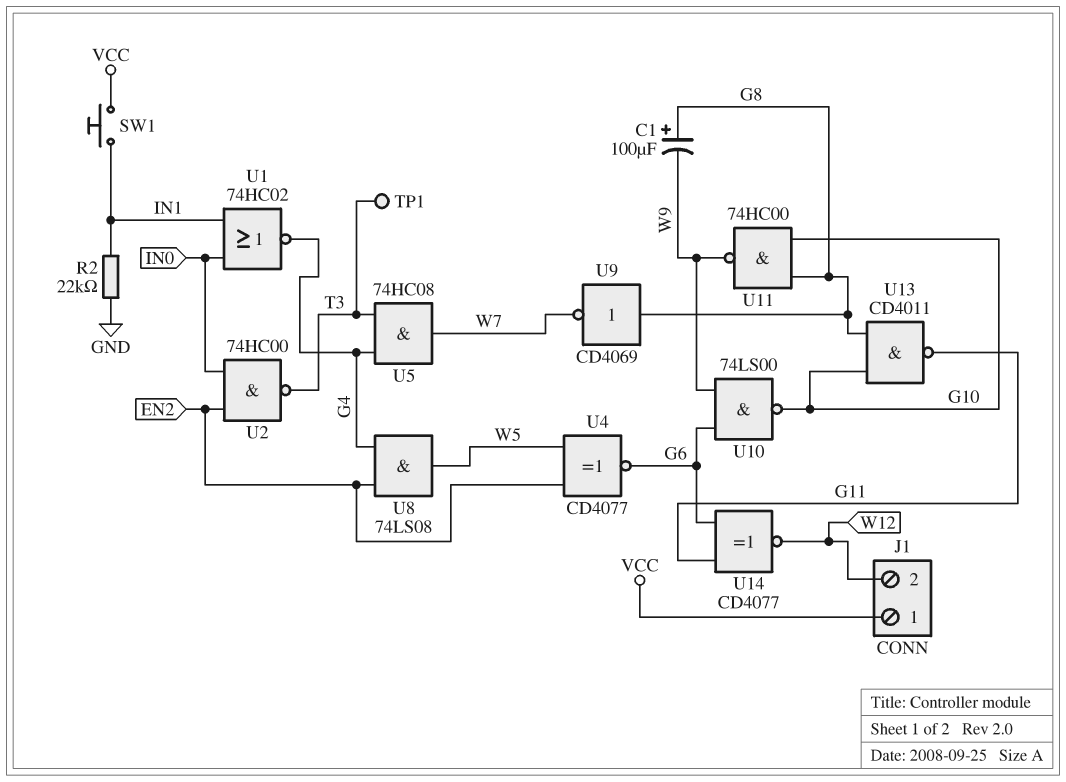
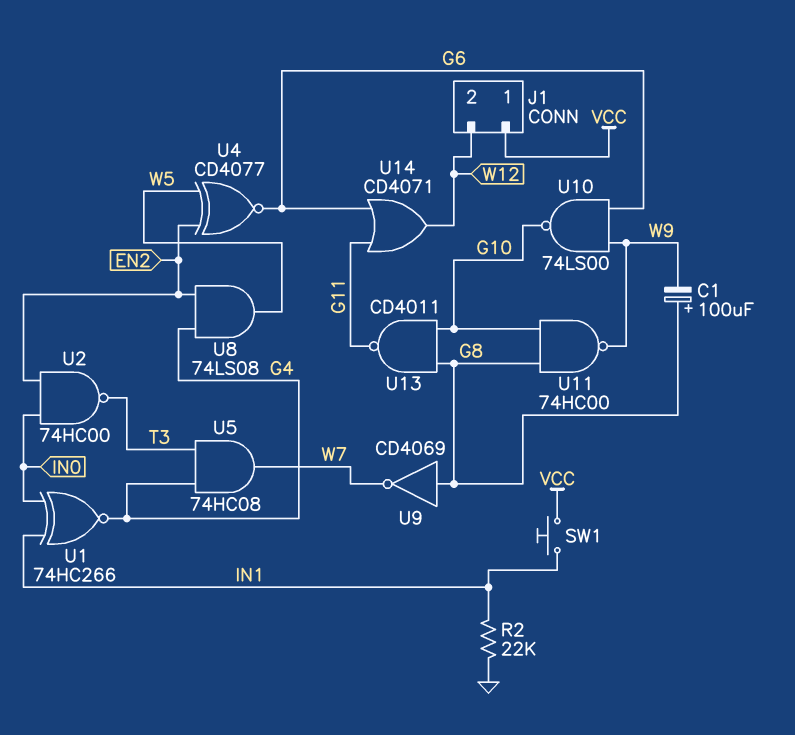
TP1: test point (T3) -> none
U1: NOR 74HC02 (in IN0, in IN1, out G4) -> XNOR 74HC266 (in IN0, in IN1, out G4)
U14: XNOR CD4077 (in G6, in G11, out W12) -> OR CD4071 (in G6, in G11, out W12)

